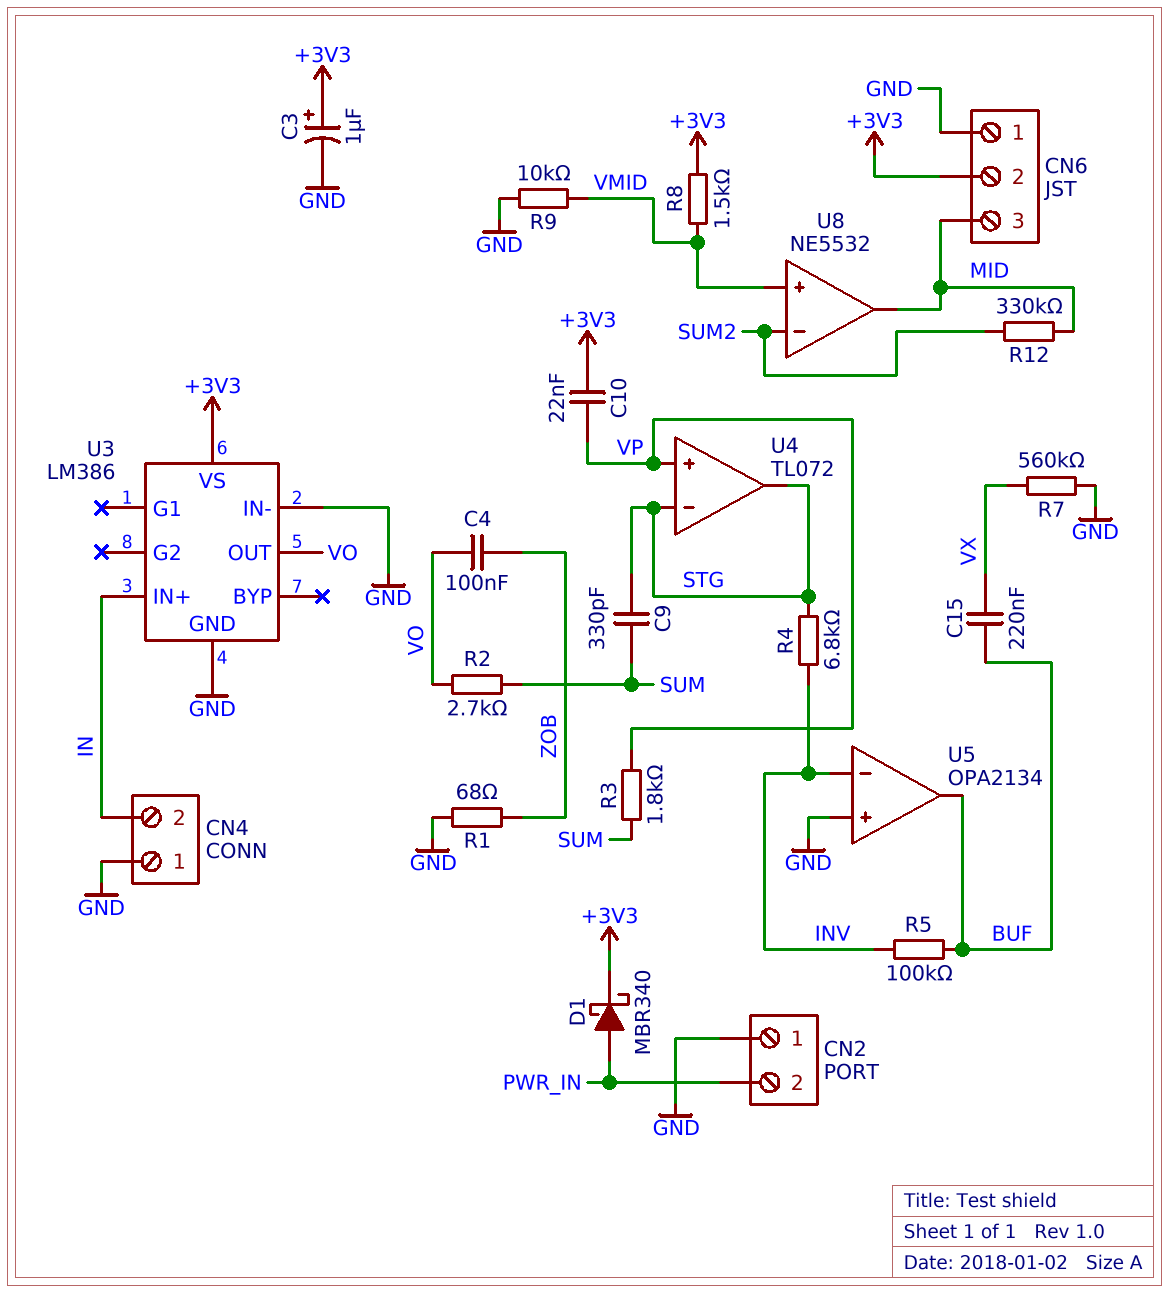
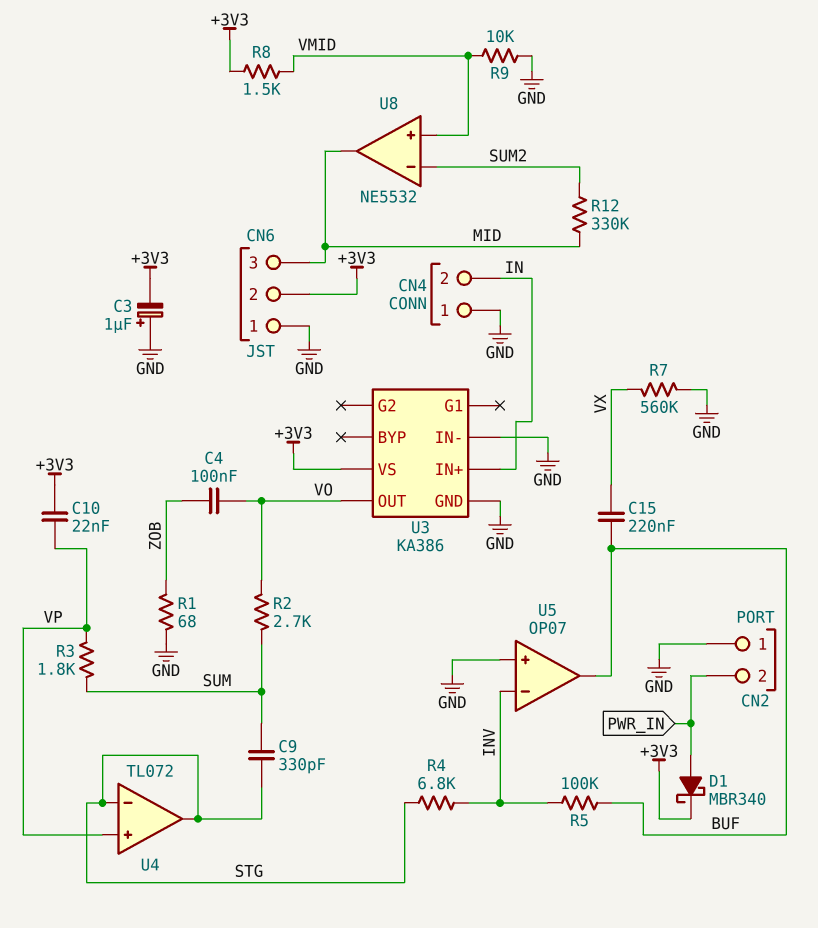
C3: 1uF (plus +3V3, minus GND) -> 1uF (plus GND, minus +3V3)
U3: LM386 -> KA386
U5: OPA2134 -> OP07

